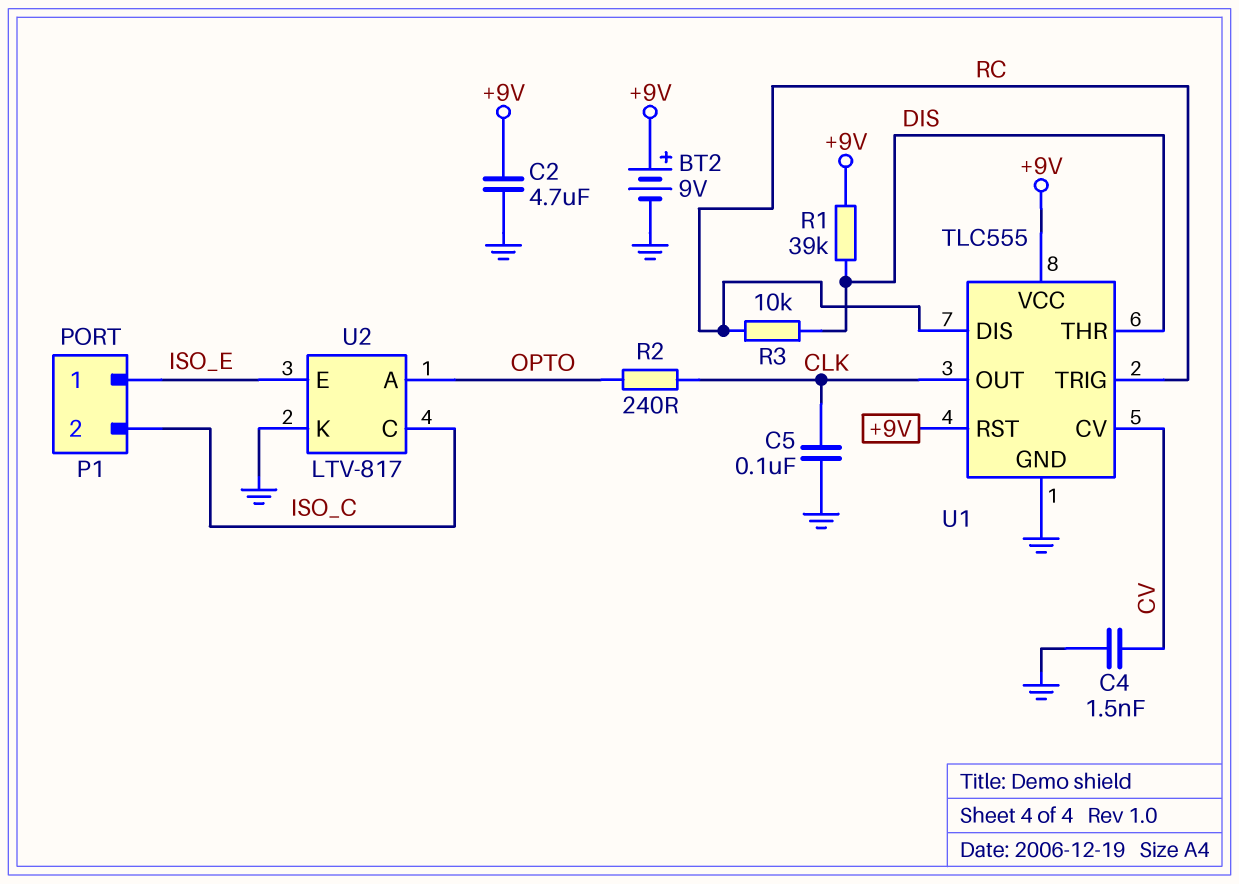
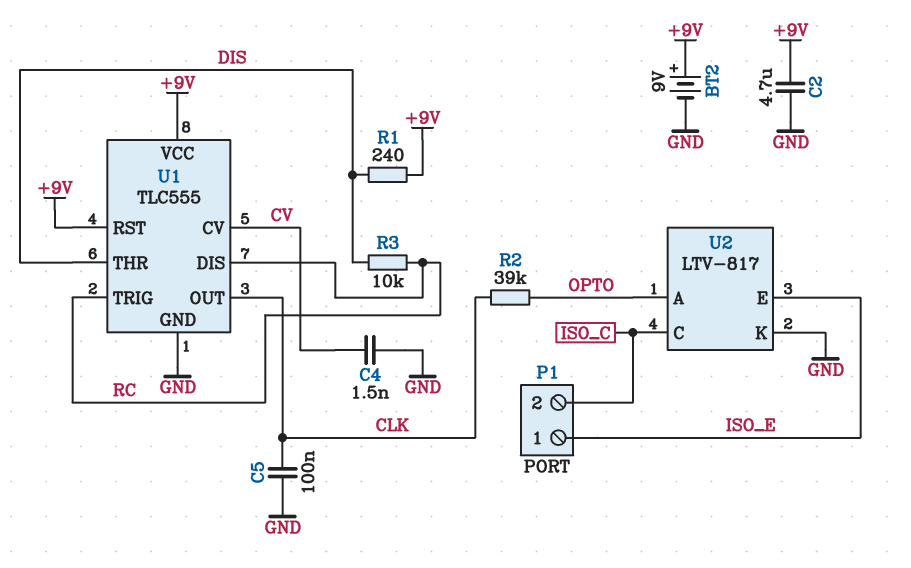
R1: 39k (+9V, DIS) -> 240 (+9V, DIS)
R2: 240 (CLK, OPTO) -> 39k (CLK, OPTO)

